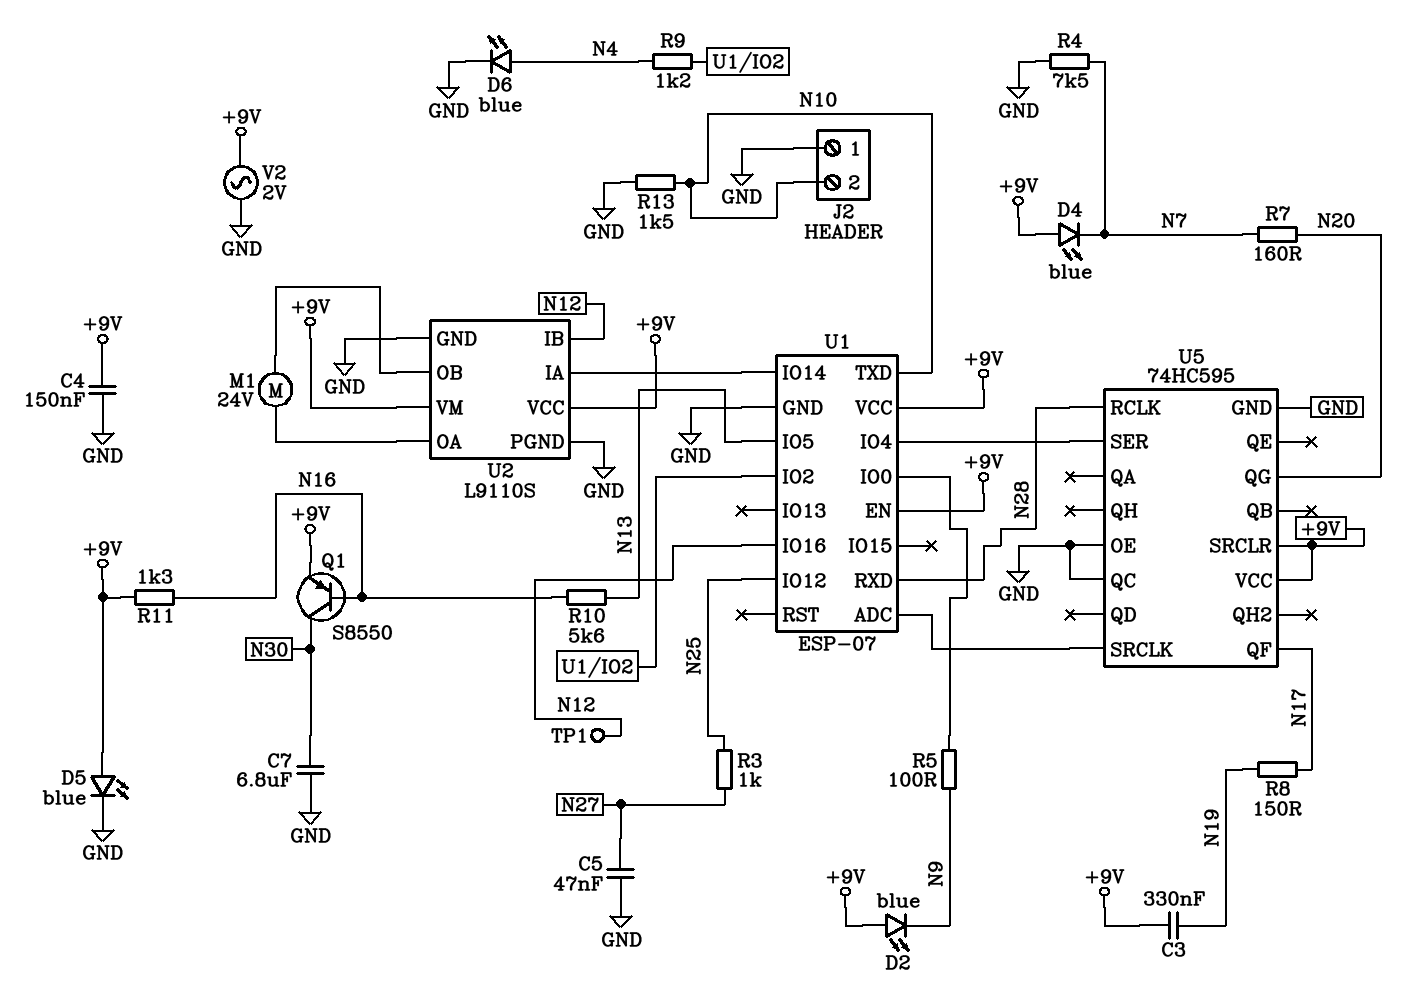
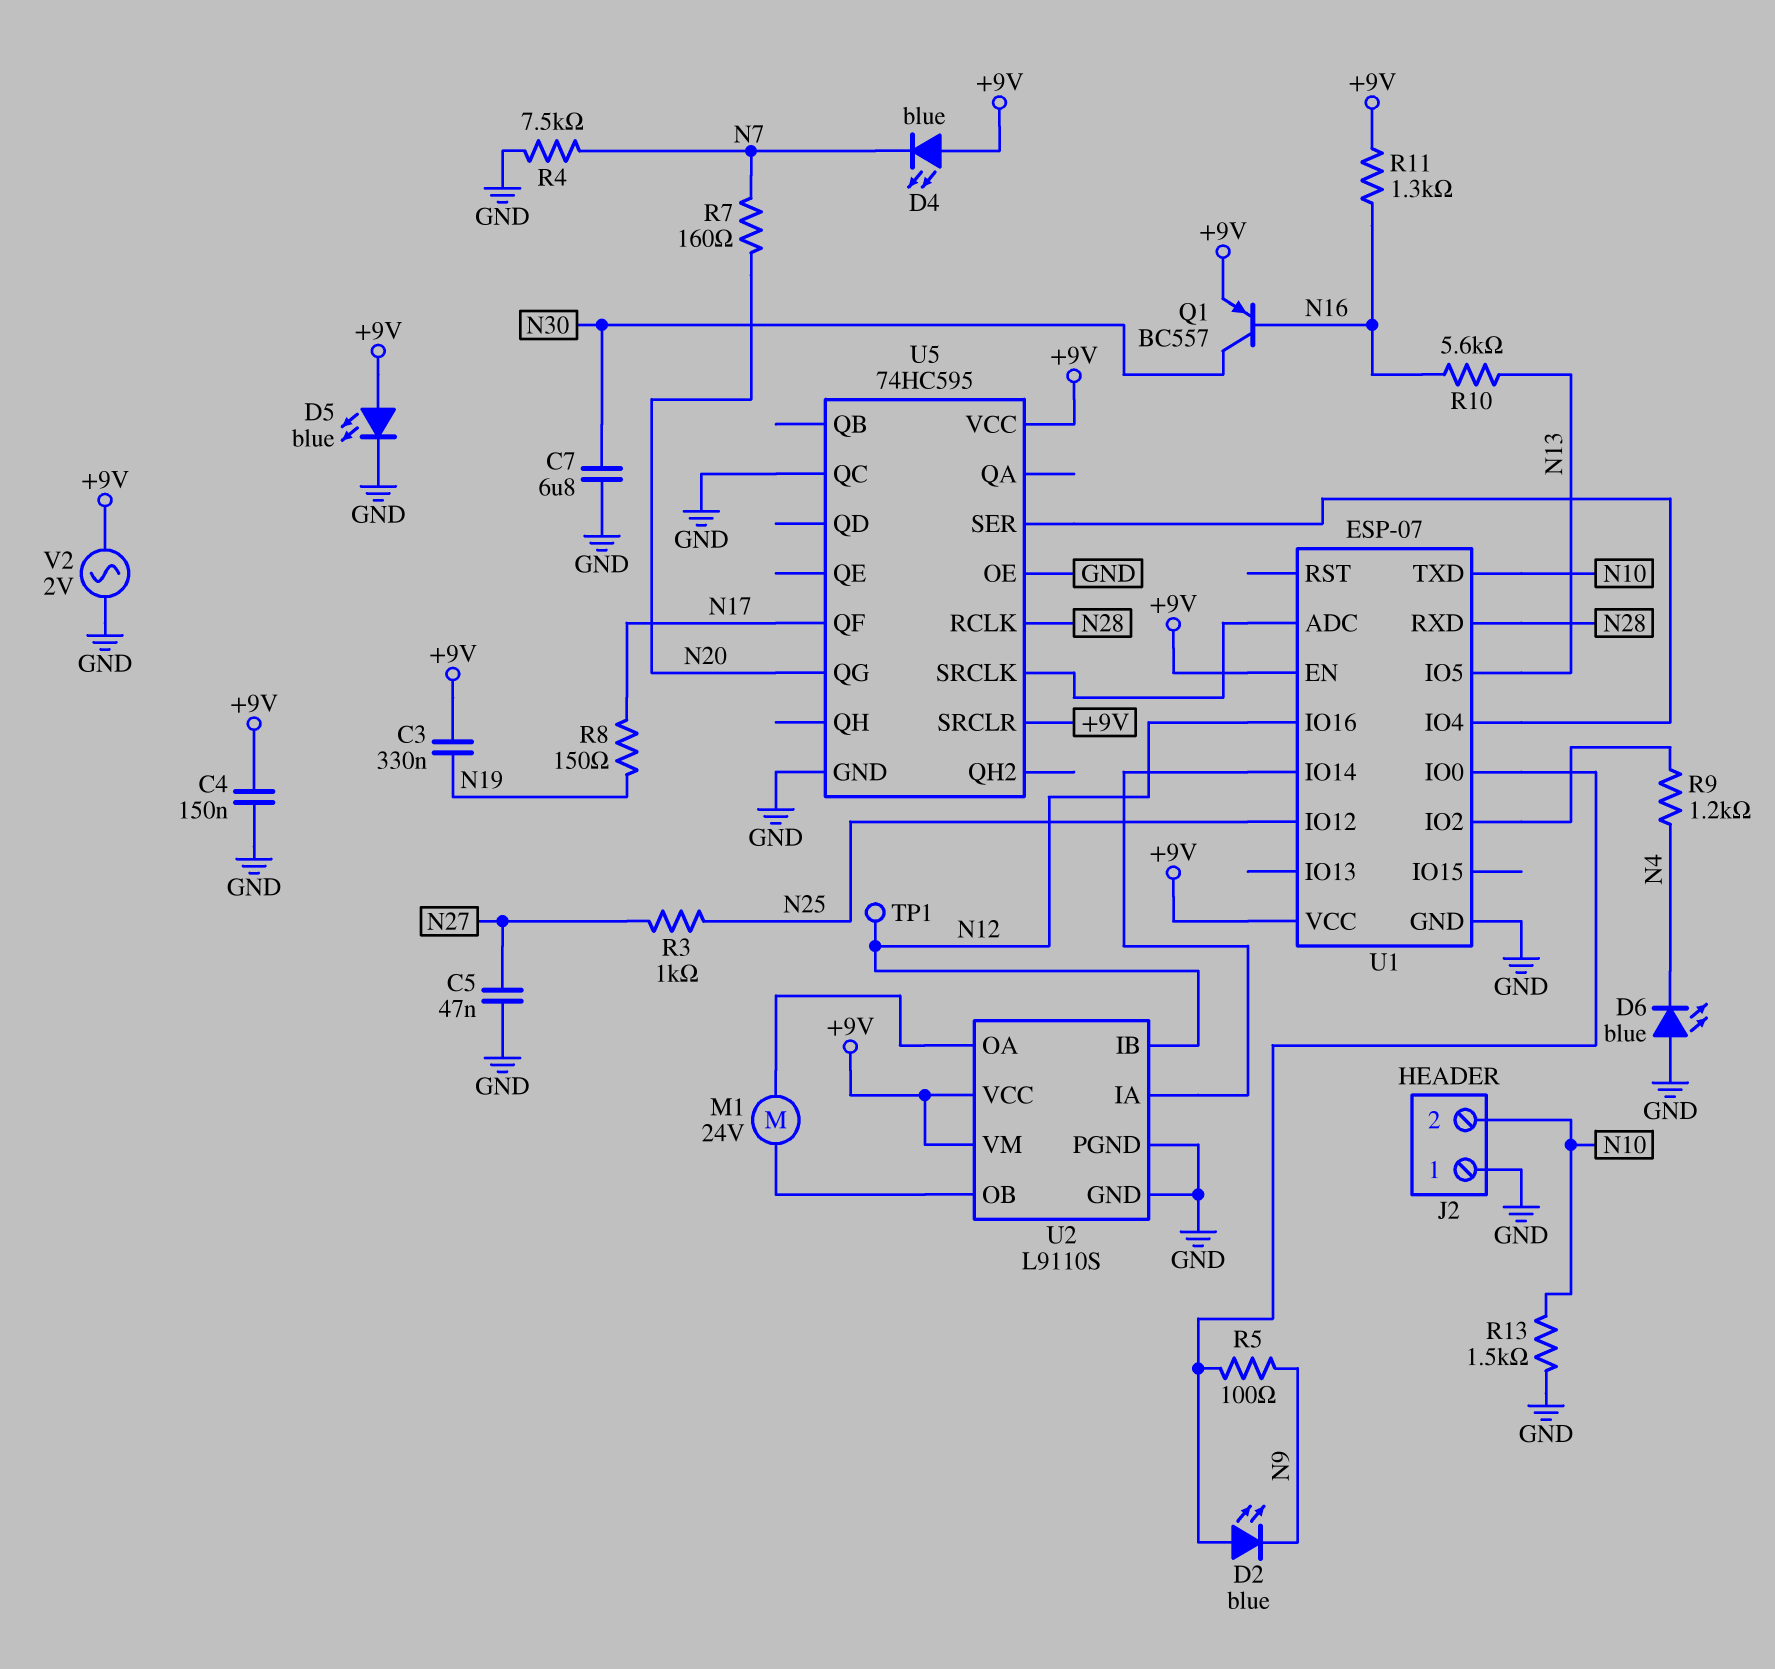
D2: LED blue (A +9V, K N9) -> LED blue (A U1/IO0, K N9)
D6: LED blue (A N4, K GND) -> LED blue (A GND, K N4)
Q1: PNP S8550 (B N16, C N30, E +9V) -> PNP BC557 (B N16, C N30, E +9V)

